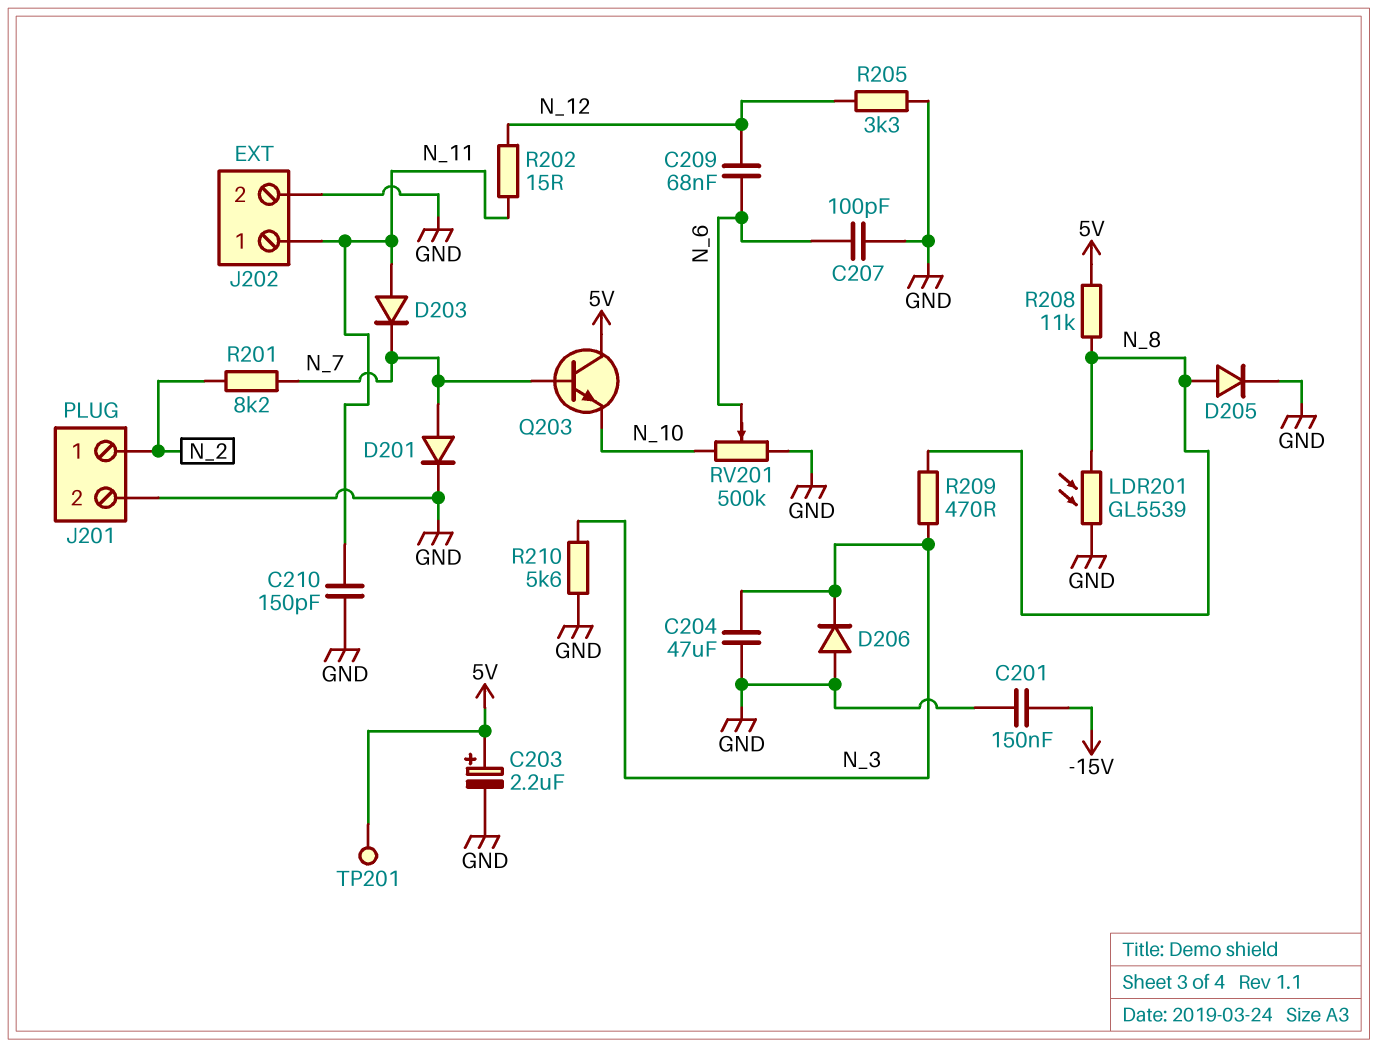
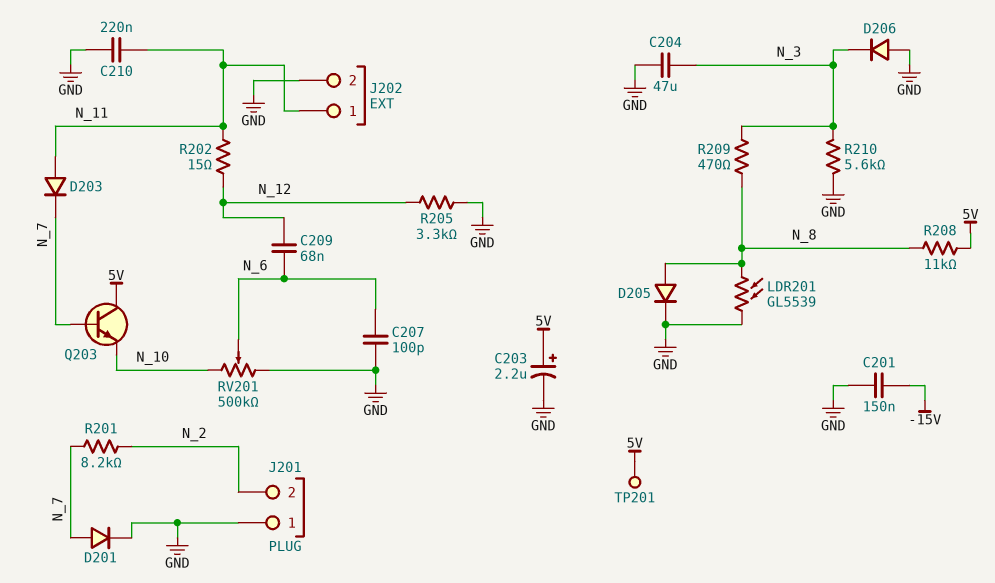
C210: 150pF (GND, N_11) -> 220nF (GND, N_11)
J201 pin 1: N_2 -> GND
J201 pin 2: GND -> N_2

